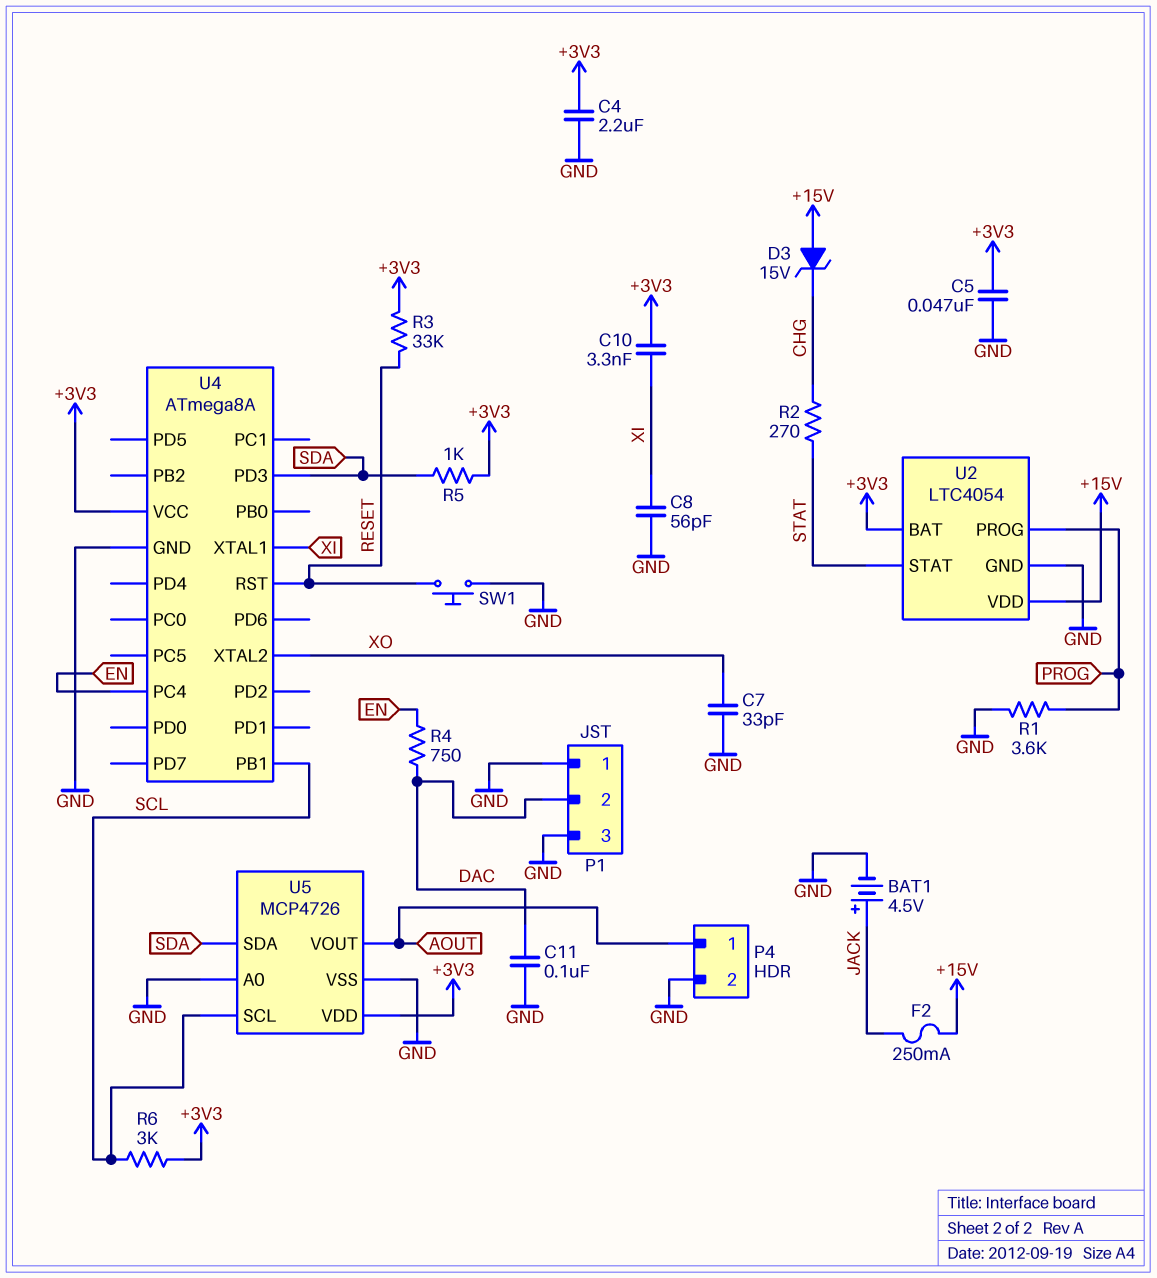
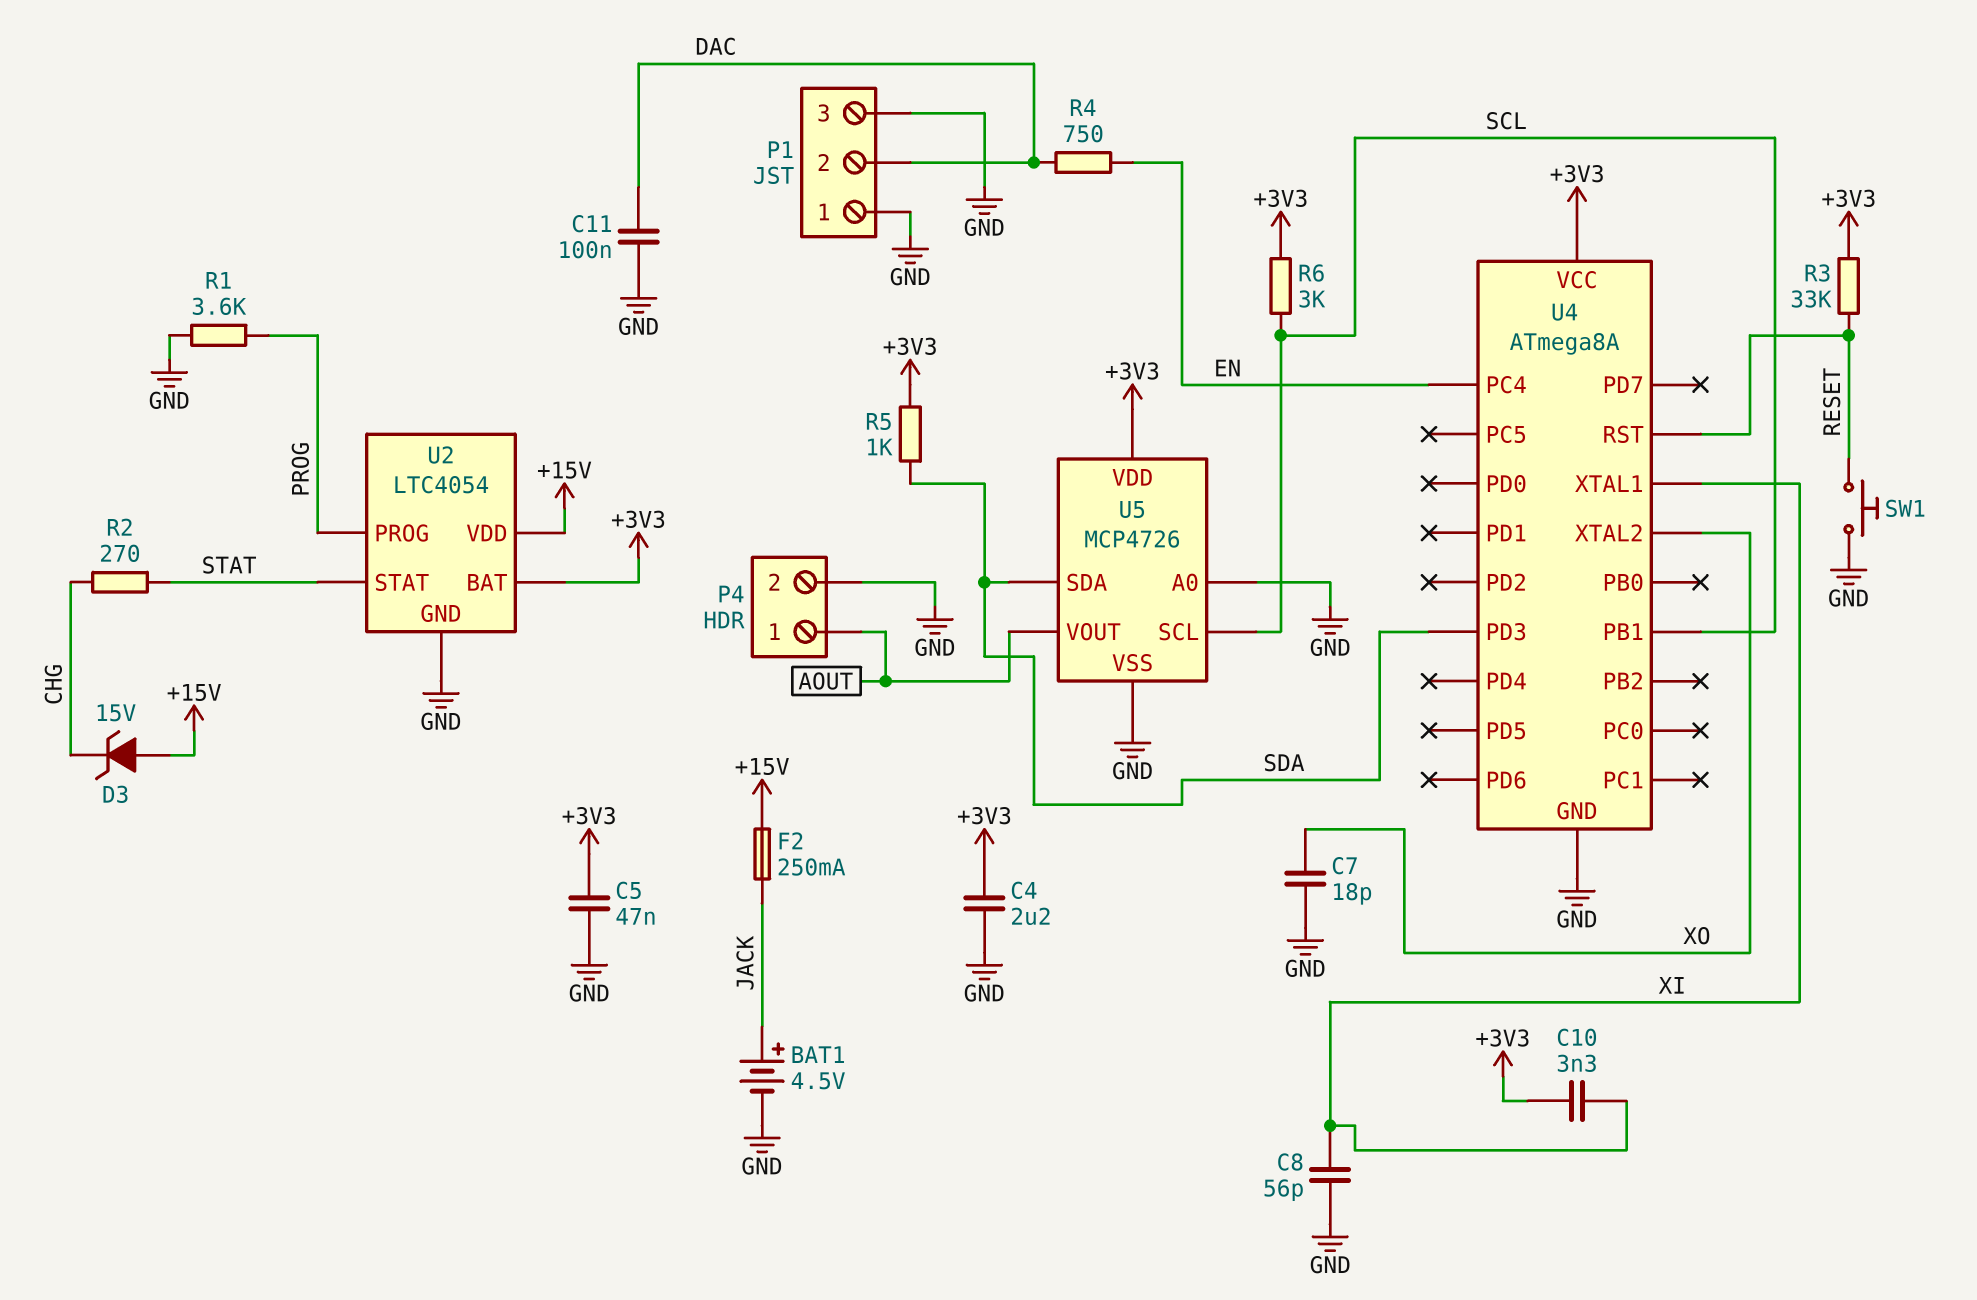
C7: 33pF (GND, XO) -> 18pF (GND, XO)

